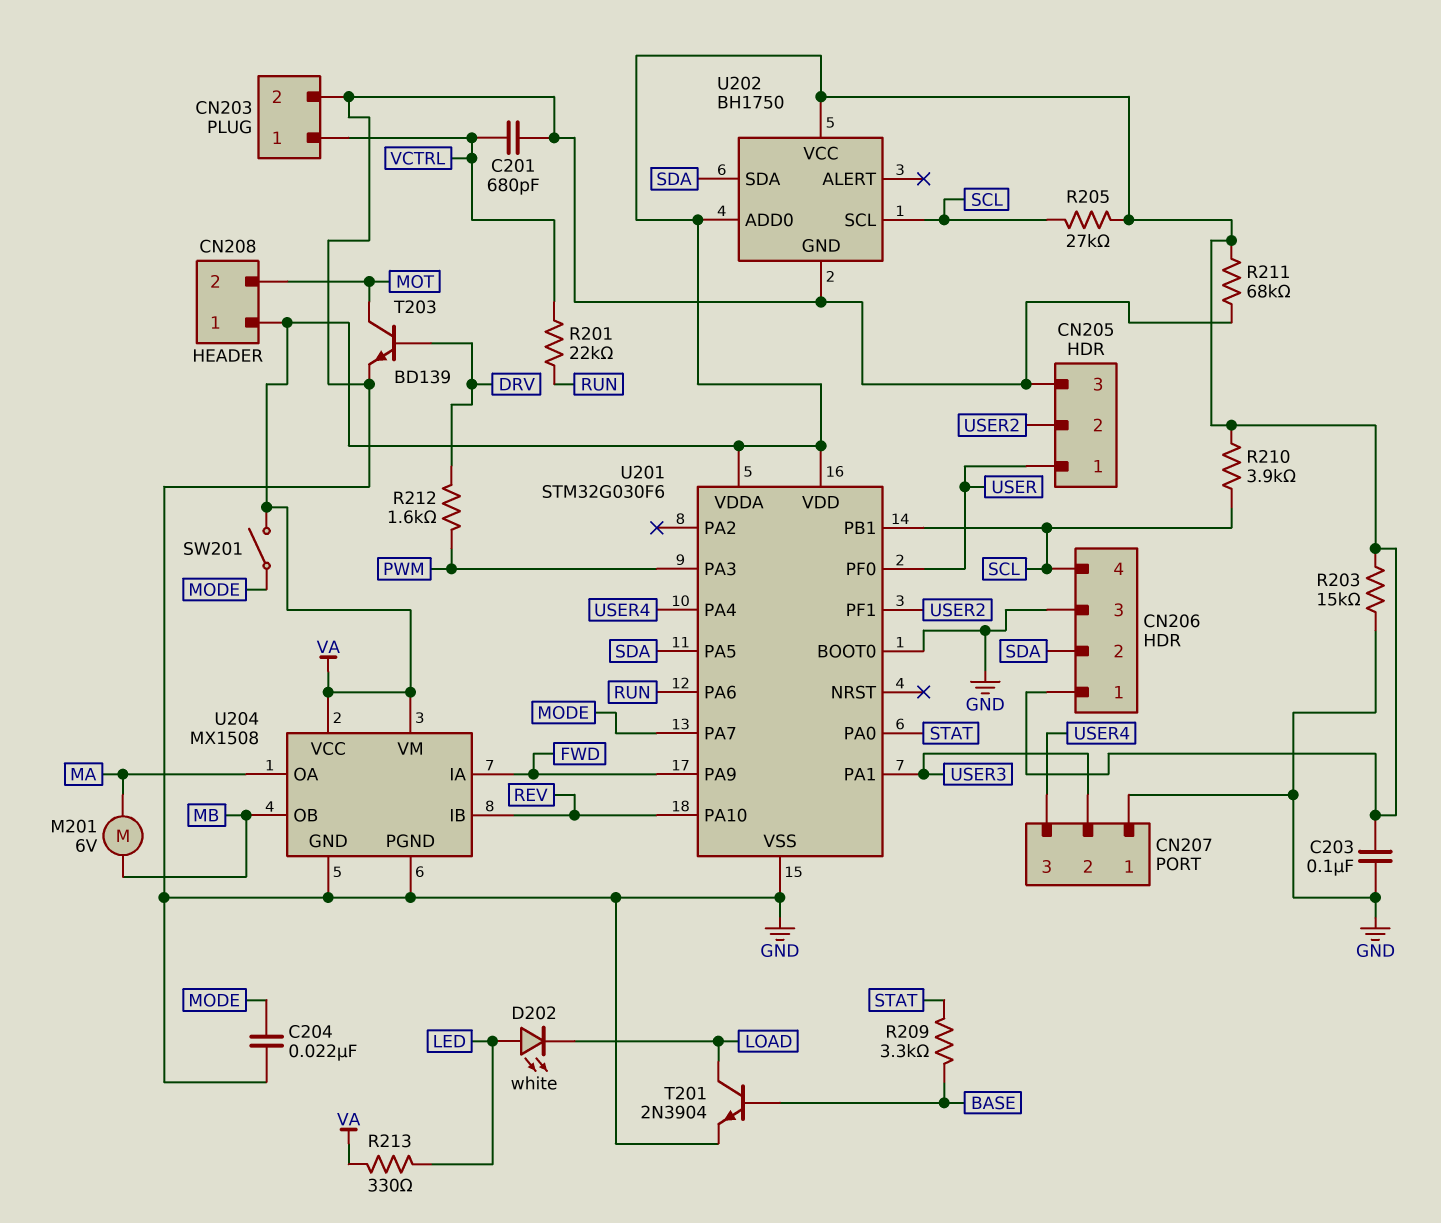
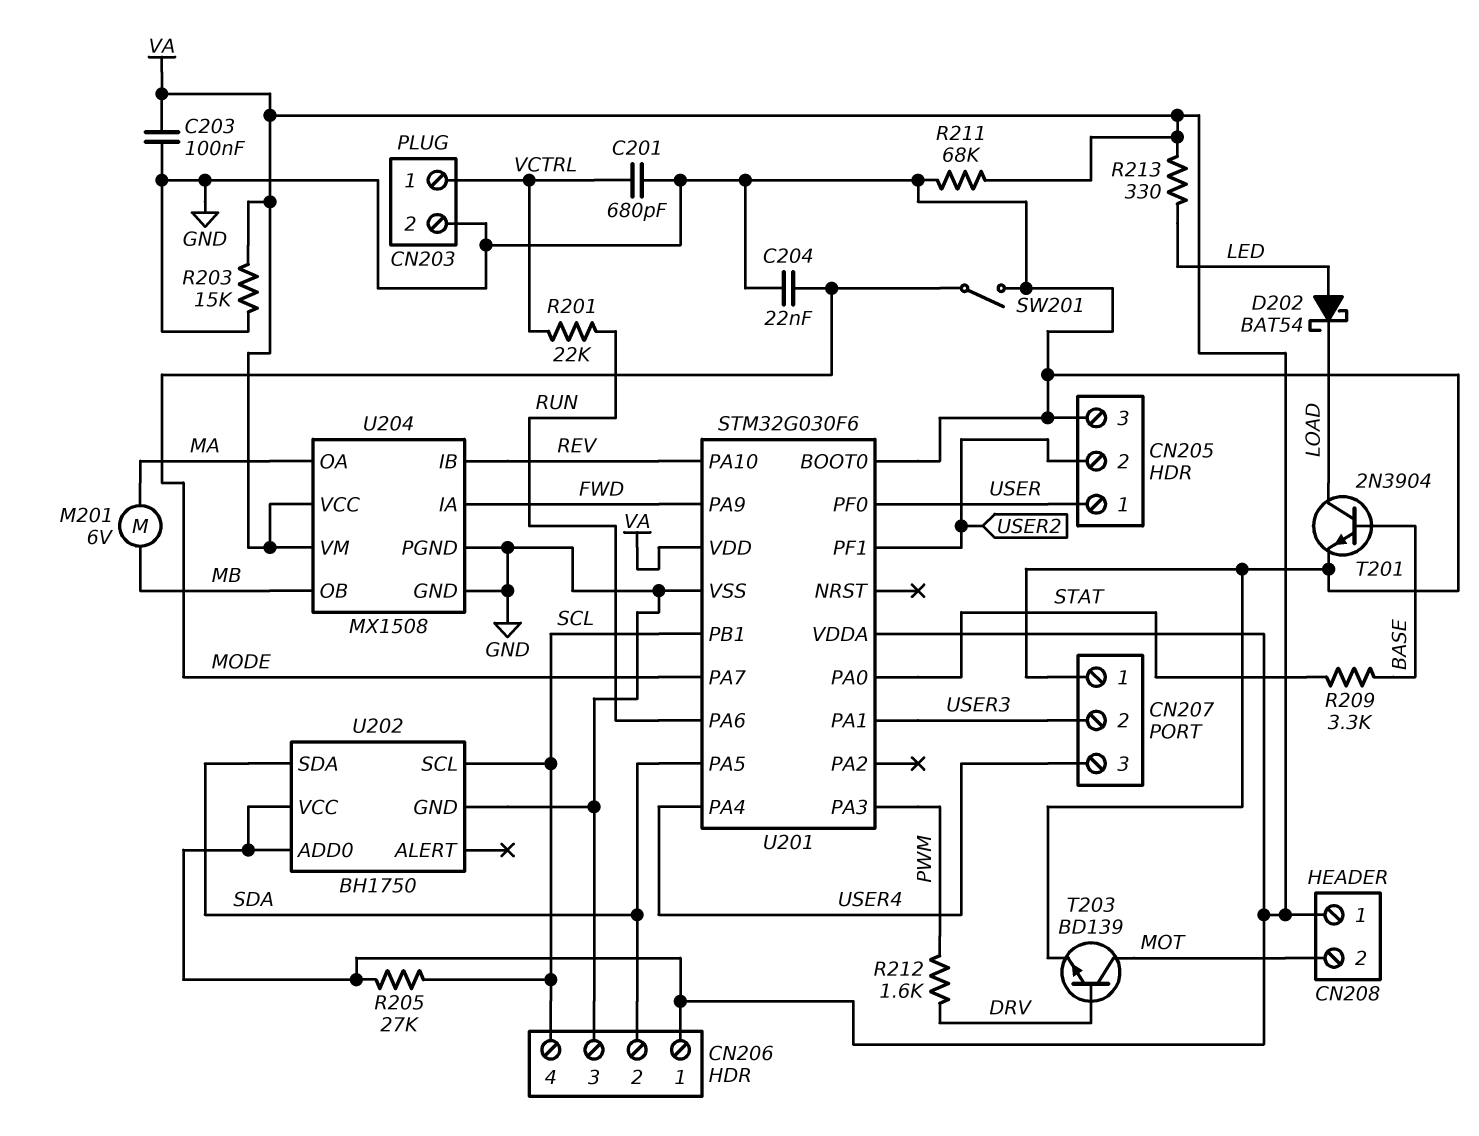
D202: LED white (A LED, K LOAD) -> schottky BAT54 (A LED, K LOAD)
R210: 3.9k (SCL, VA) -> none
SW201: switch (MODE, VA) -> switch (GND, MODE)

